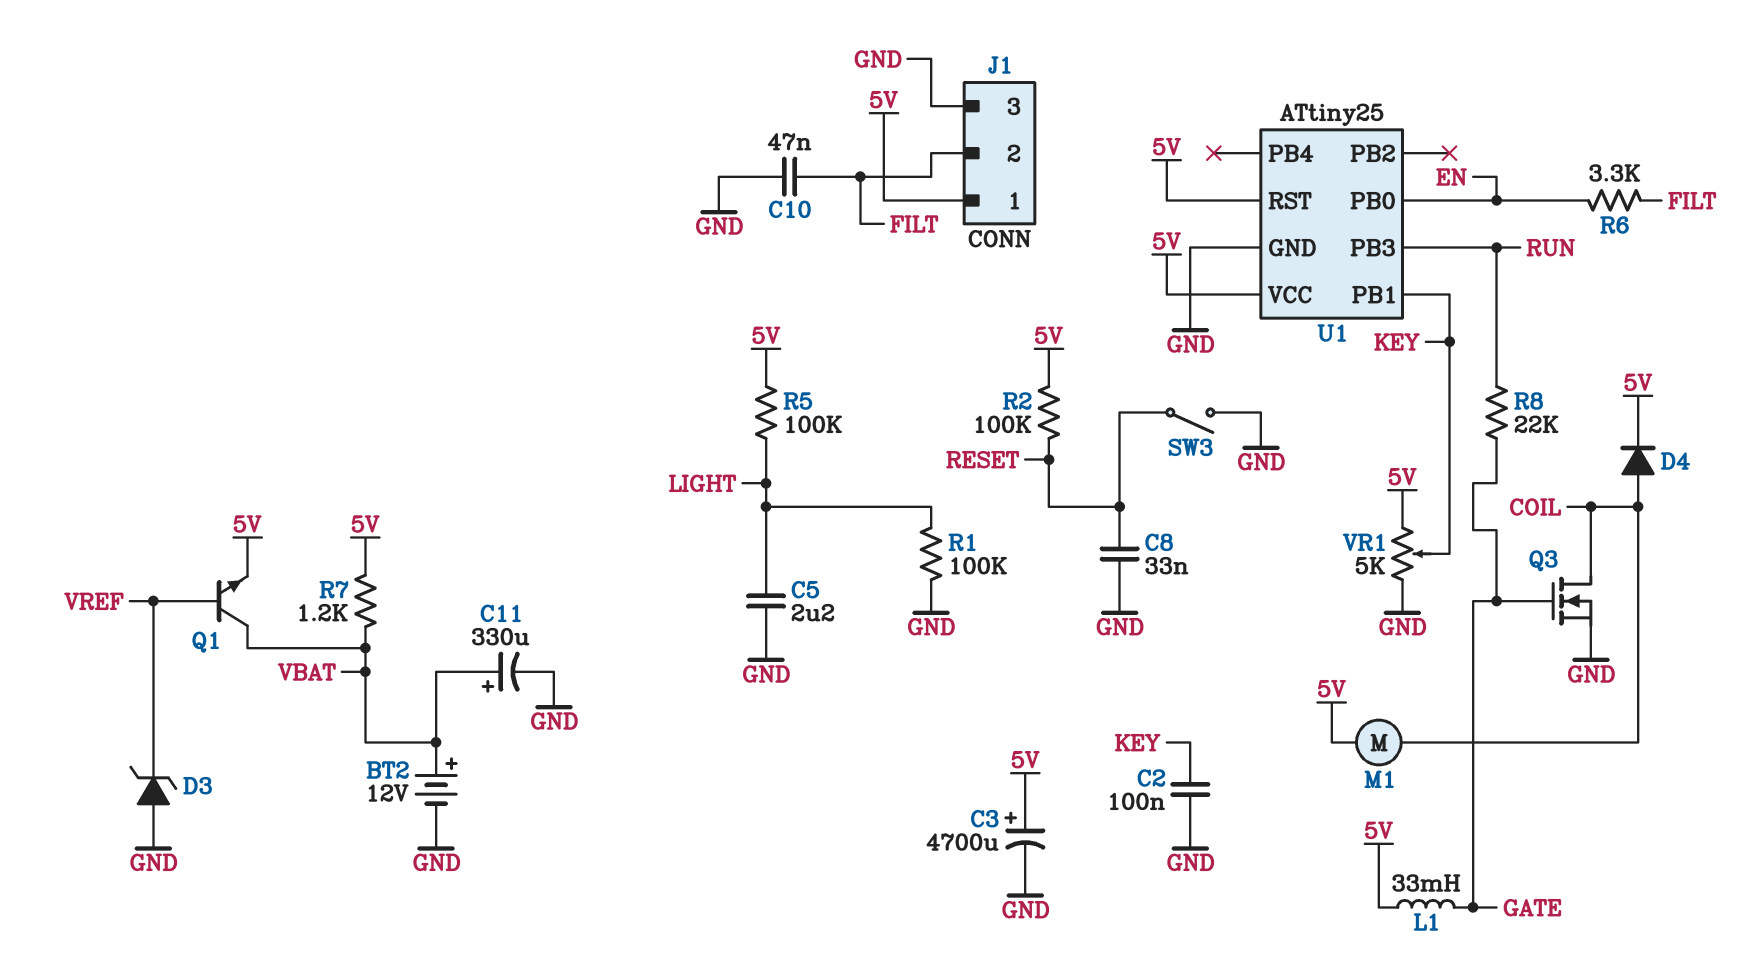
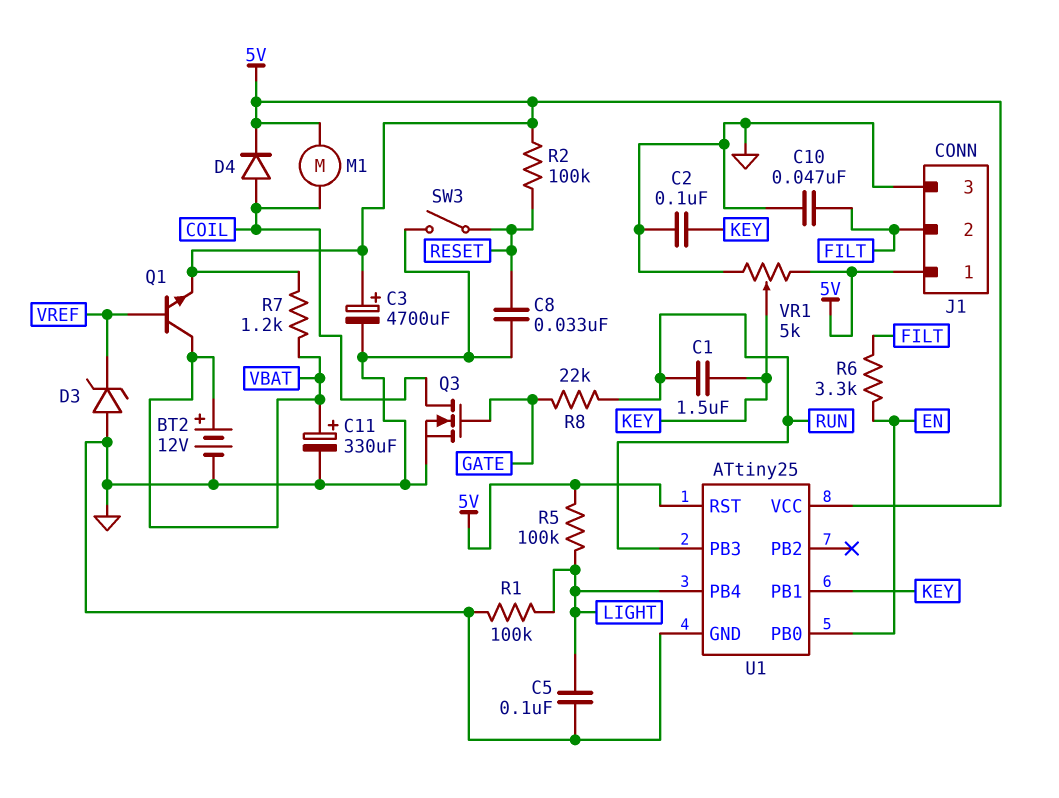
C1: none -> 1.5uF (KEY, RUN)
C5: 2.2uF (GND, LIGHT) -> 100nF (GND, LIGHT)
L1: 33mH (5V, GATE) -> none
U1 pin PB4: none -> LIGHT

